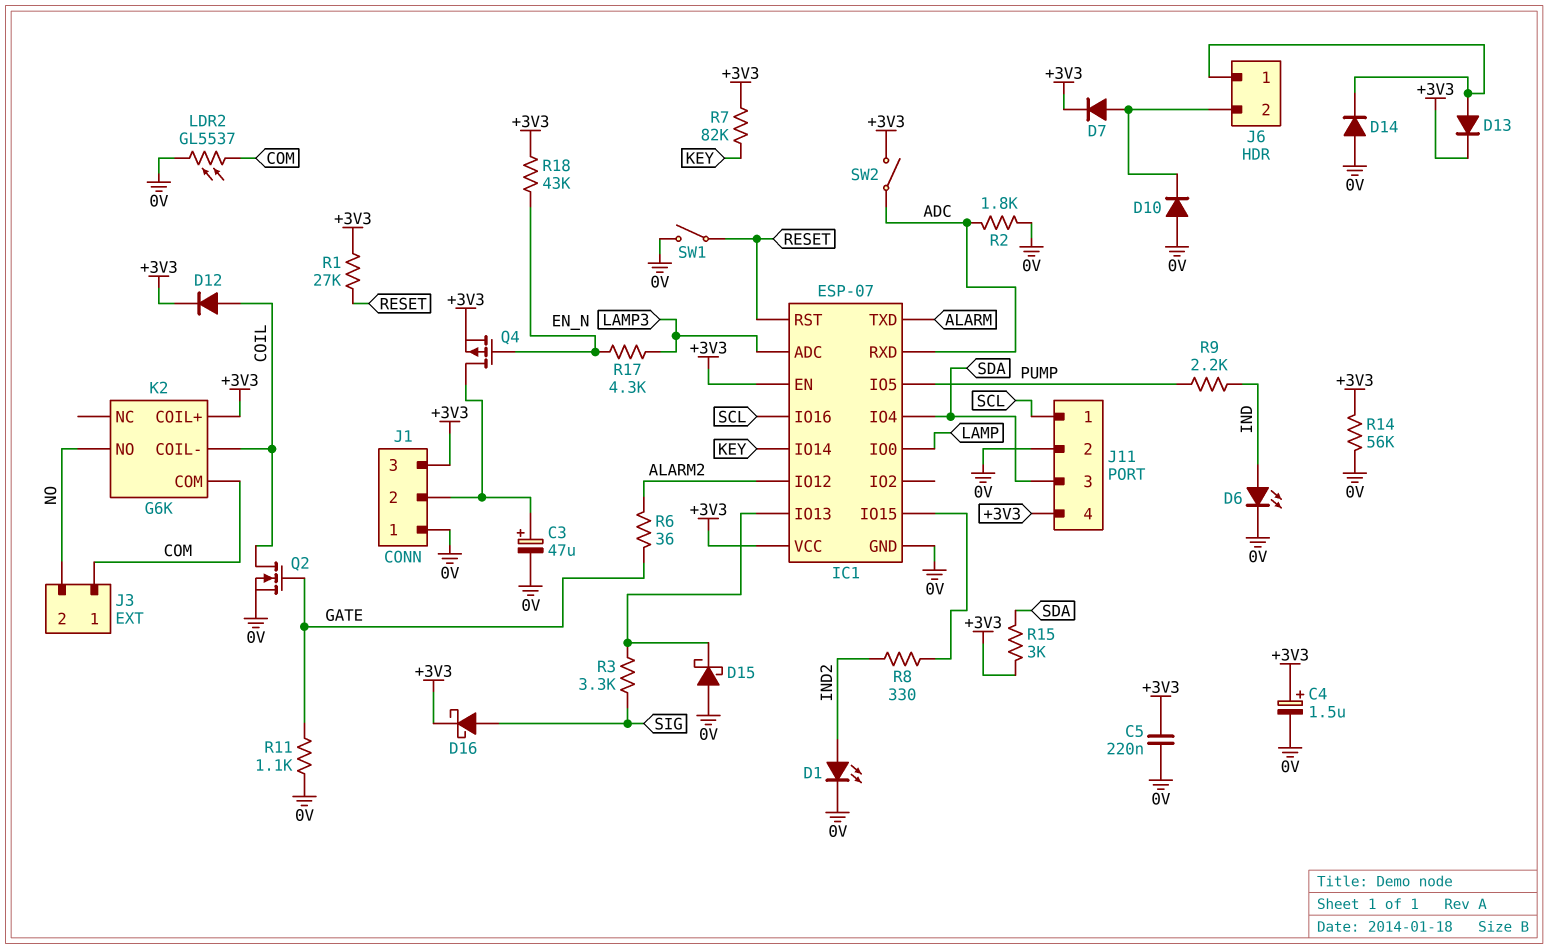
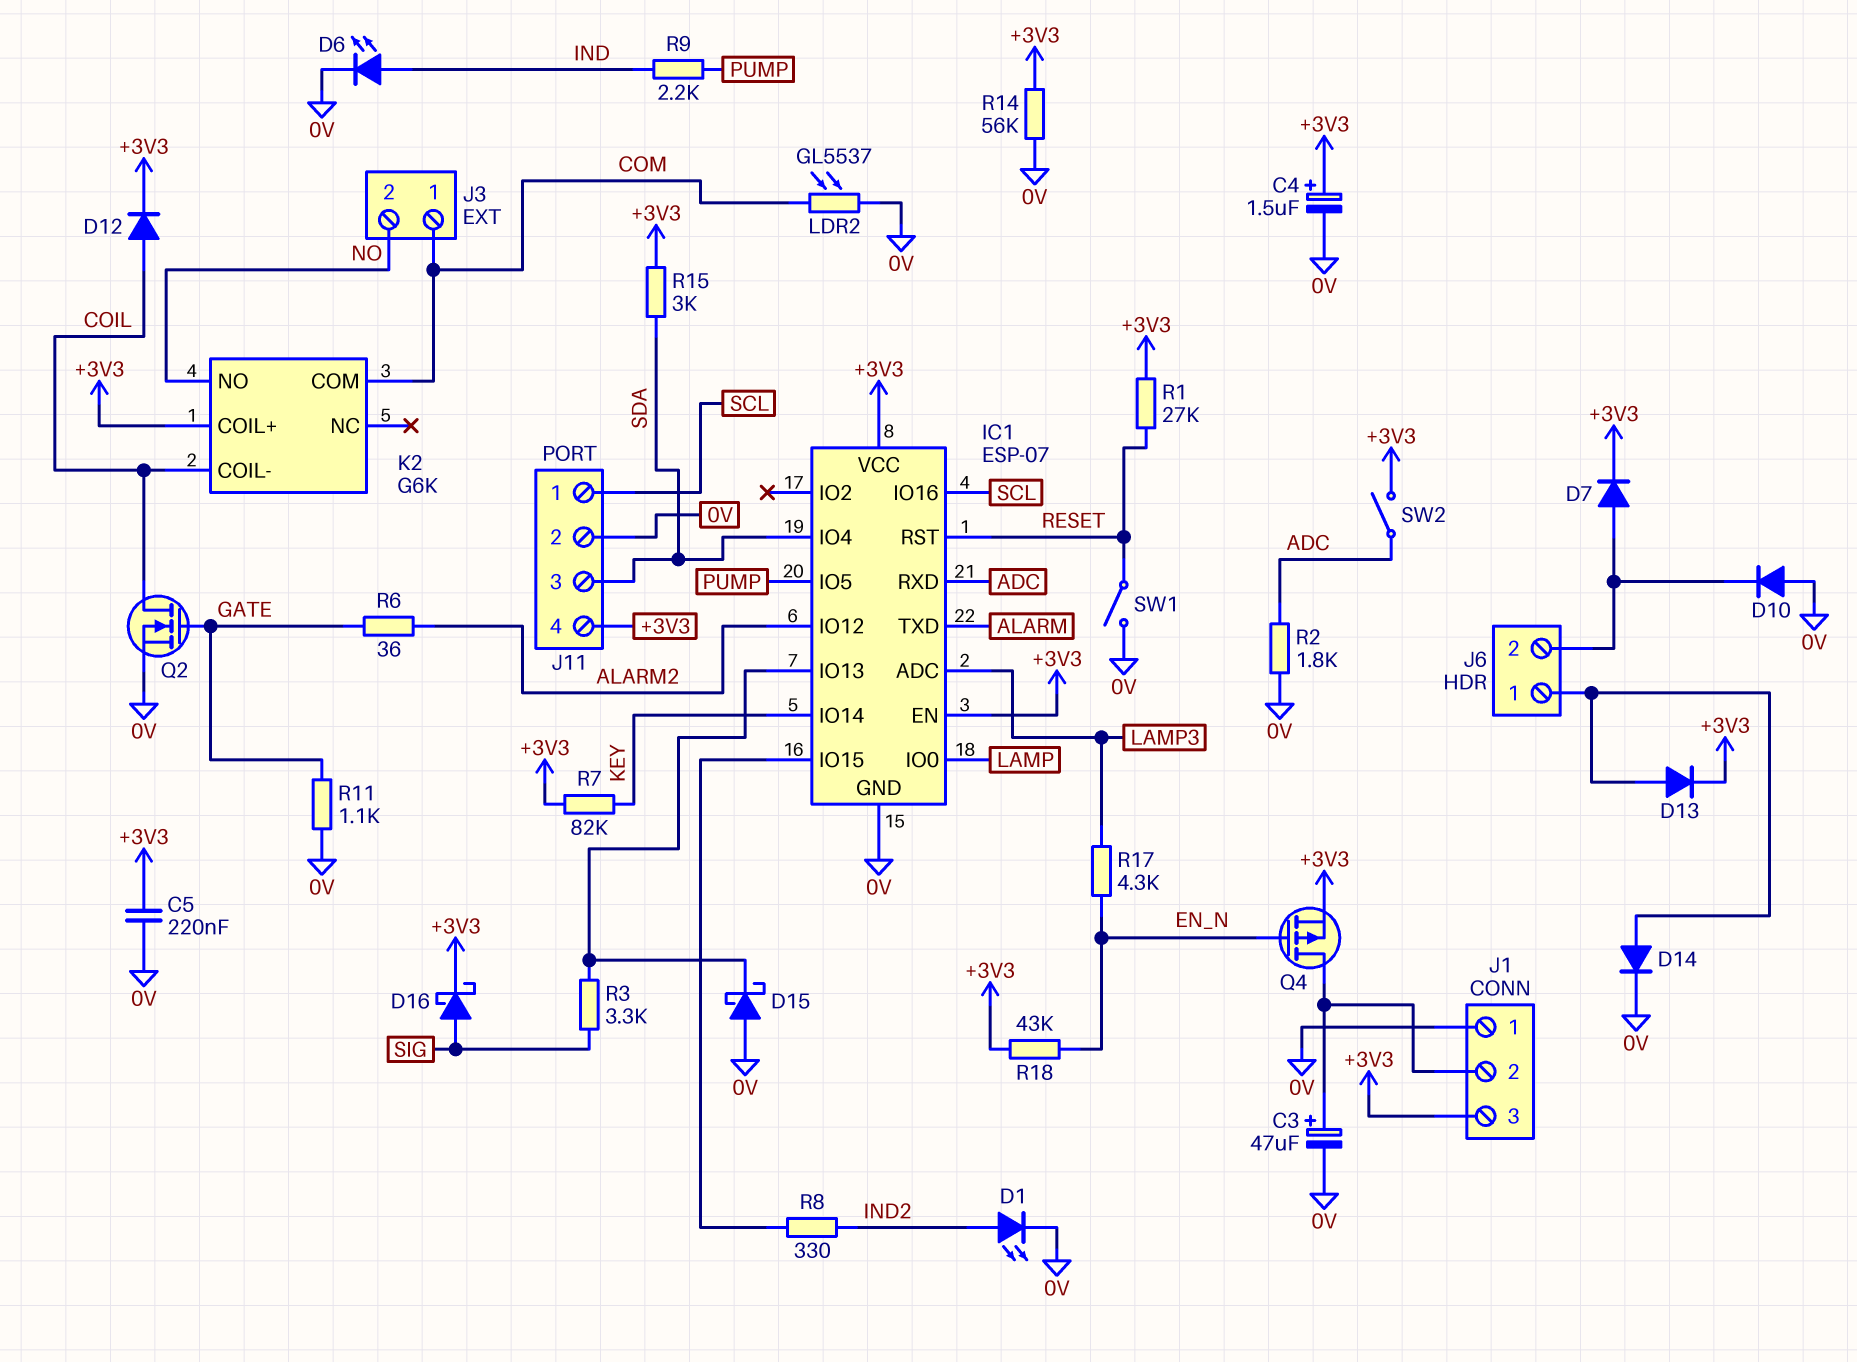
D14: diode (A 0V, K J6/1) -> diode (A J6/1, K 0V)

